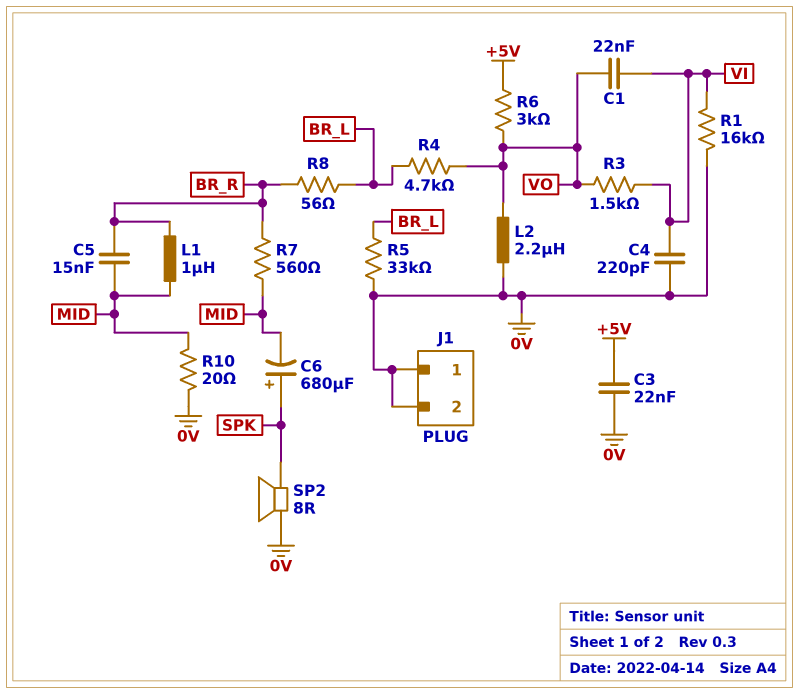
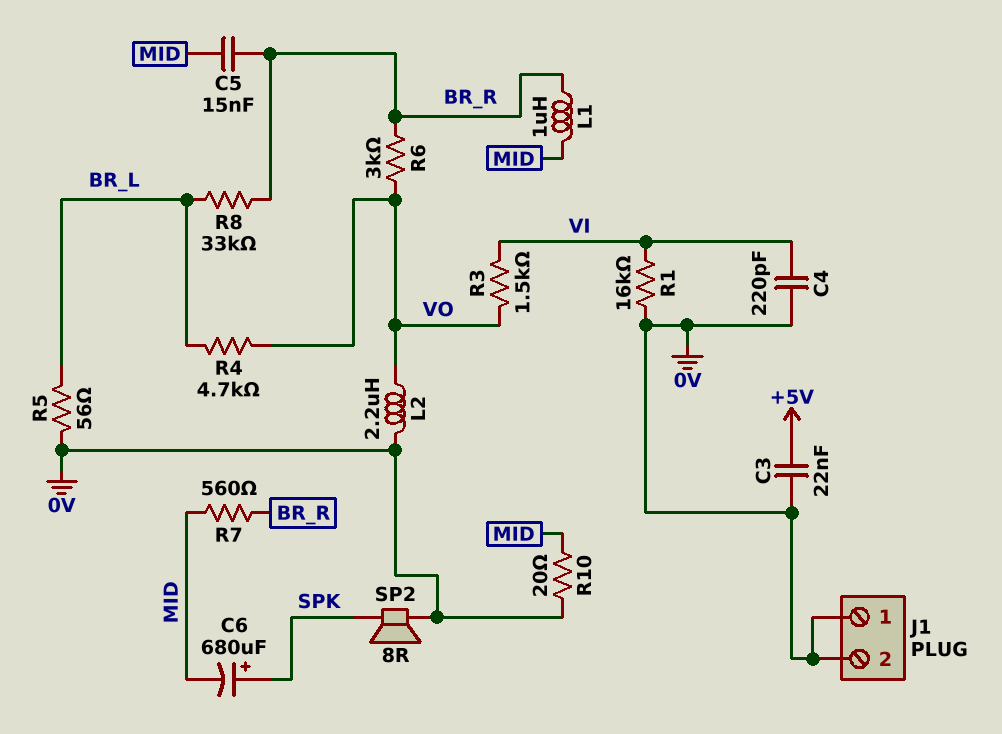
C1: 22nF (VI, VO) -> none
R5: 33k (0V, BR_L) -> 56 (0V, BR_L)
R6: 3k (+5V, VO) -> 3k (BR_R, VO)
R8: 56 (BR_L, BR_R) -> 33k (BR_L, BR_R)

